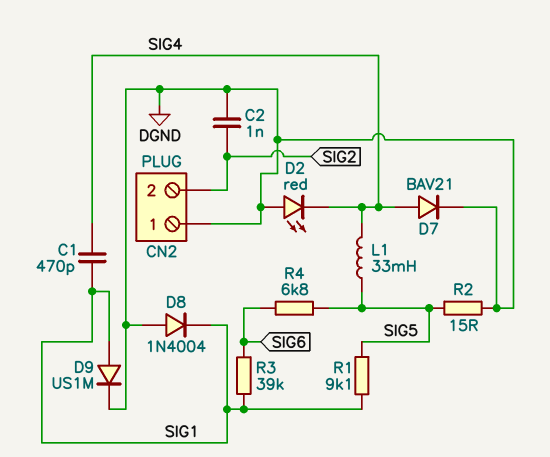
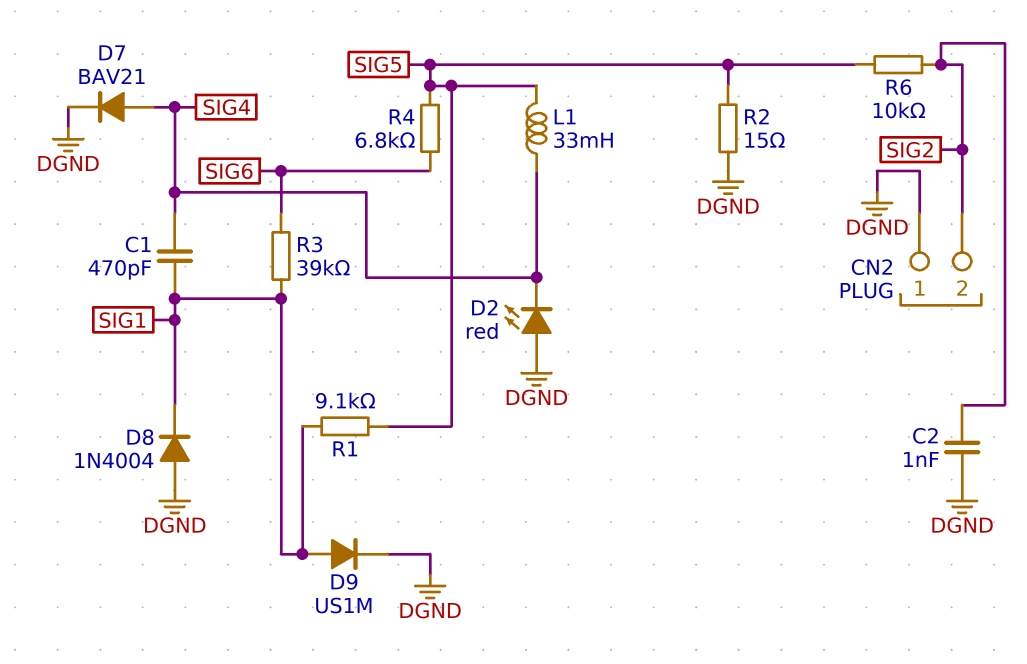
R6: none -> 10k (SIG2, SIG5)

